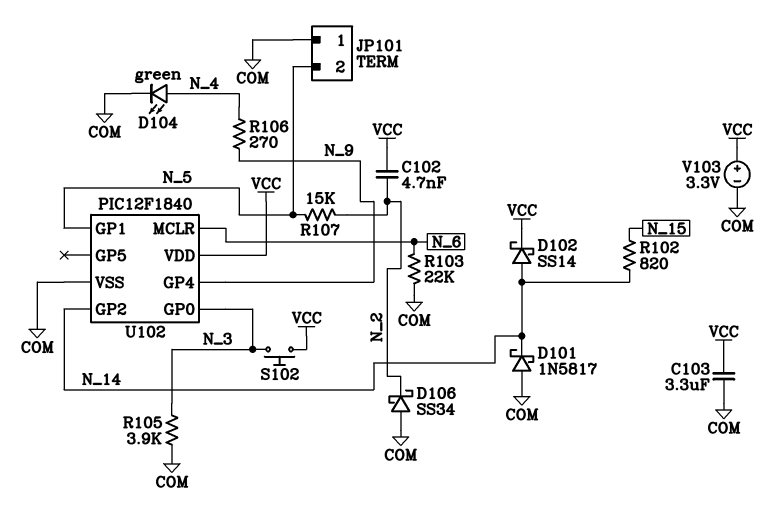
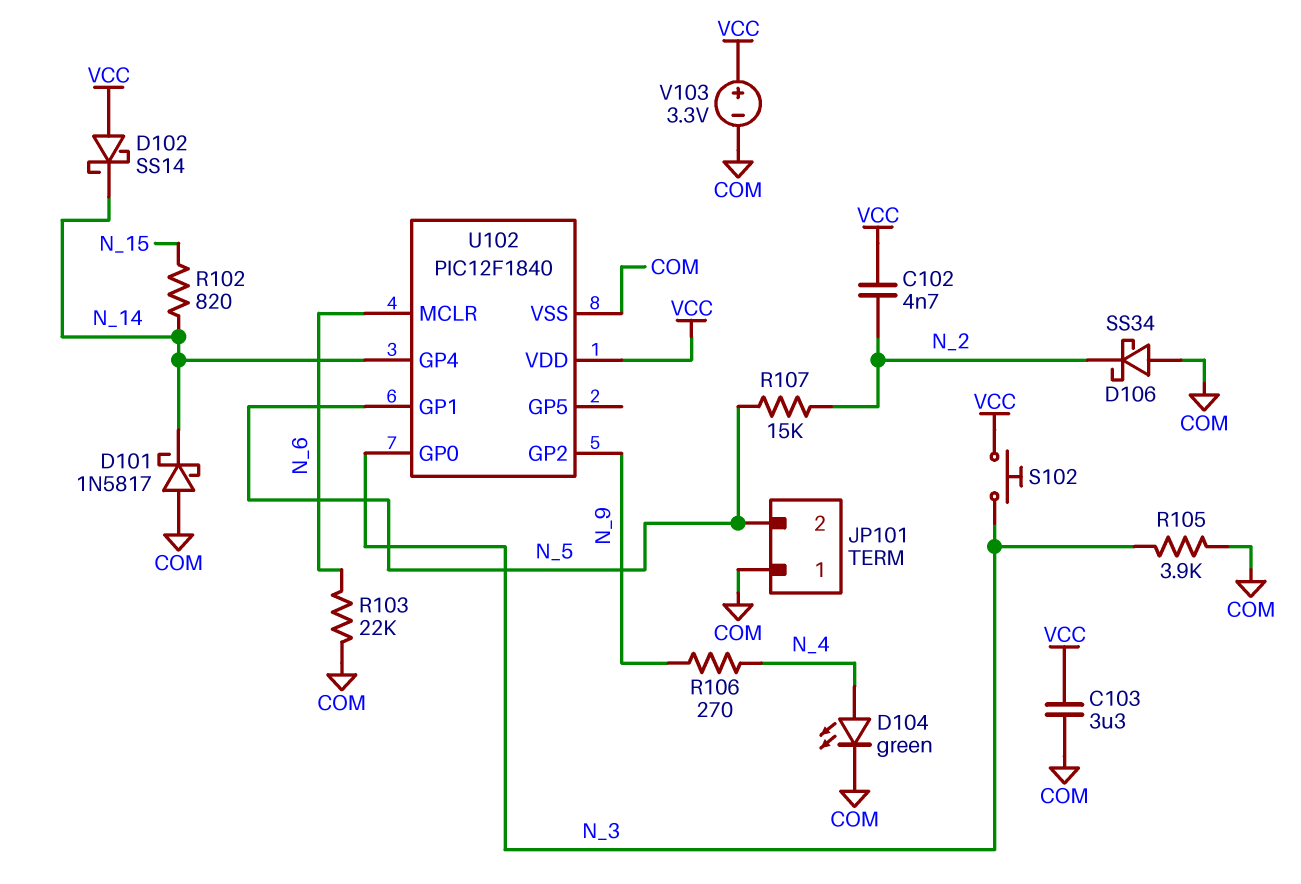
D102: schottky SS14 (A N_14, K VCC) -> schottky SS14 (A VCC, K N_14)
U102 pin GP2: N_14 -> N_9
U102 pin GP4: N_9 -> N_14

